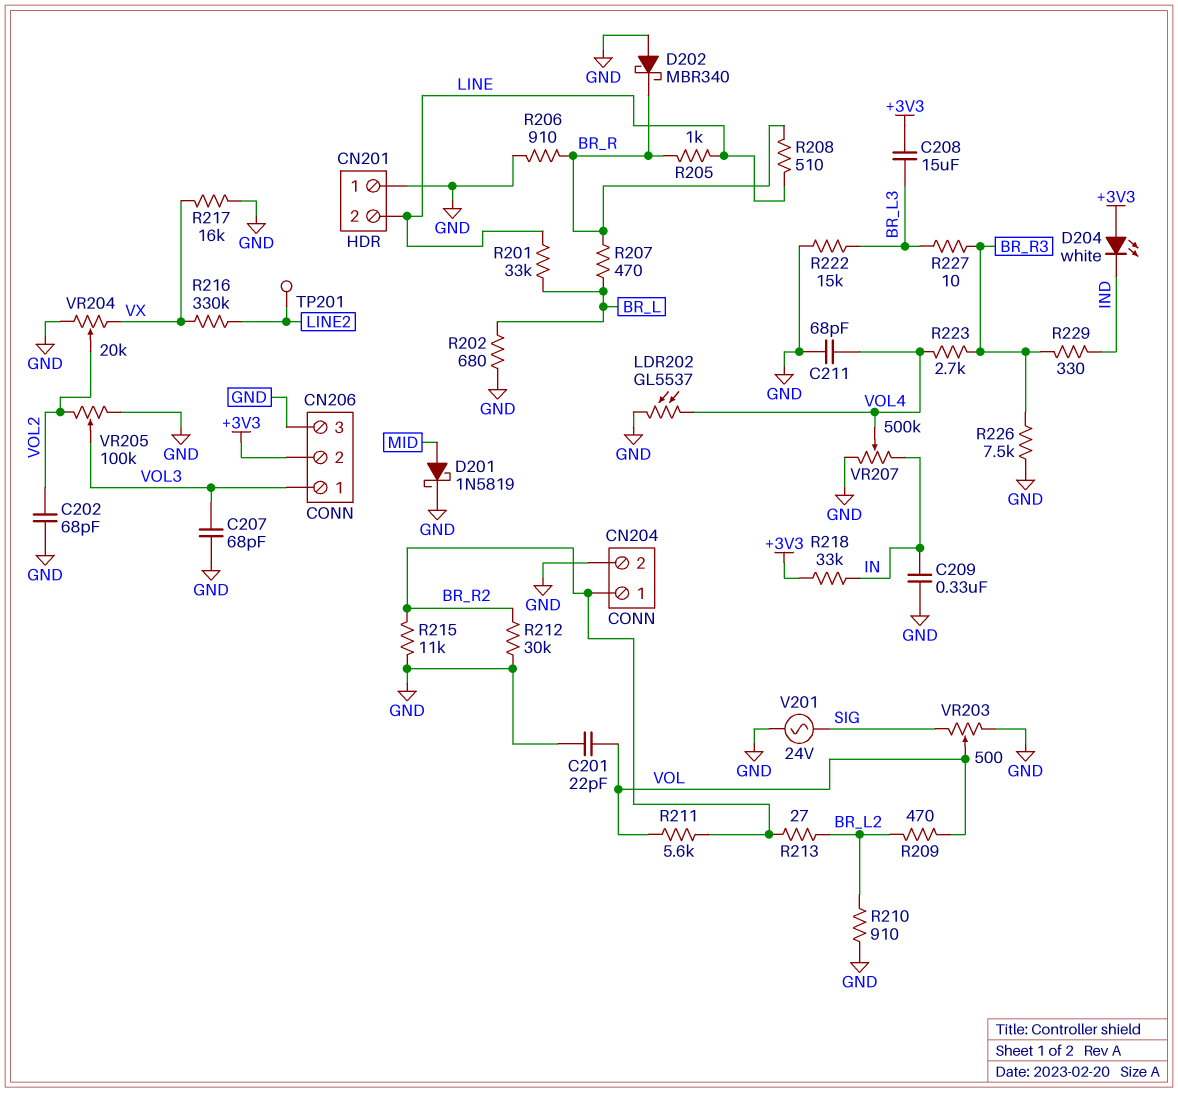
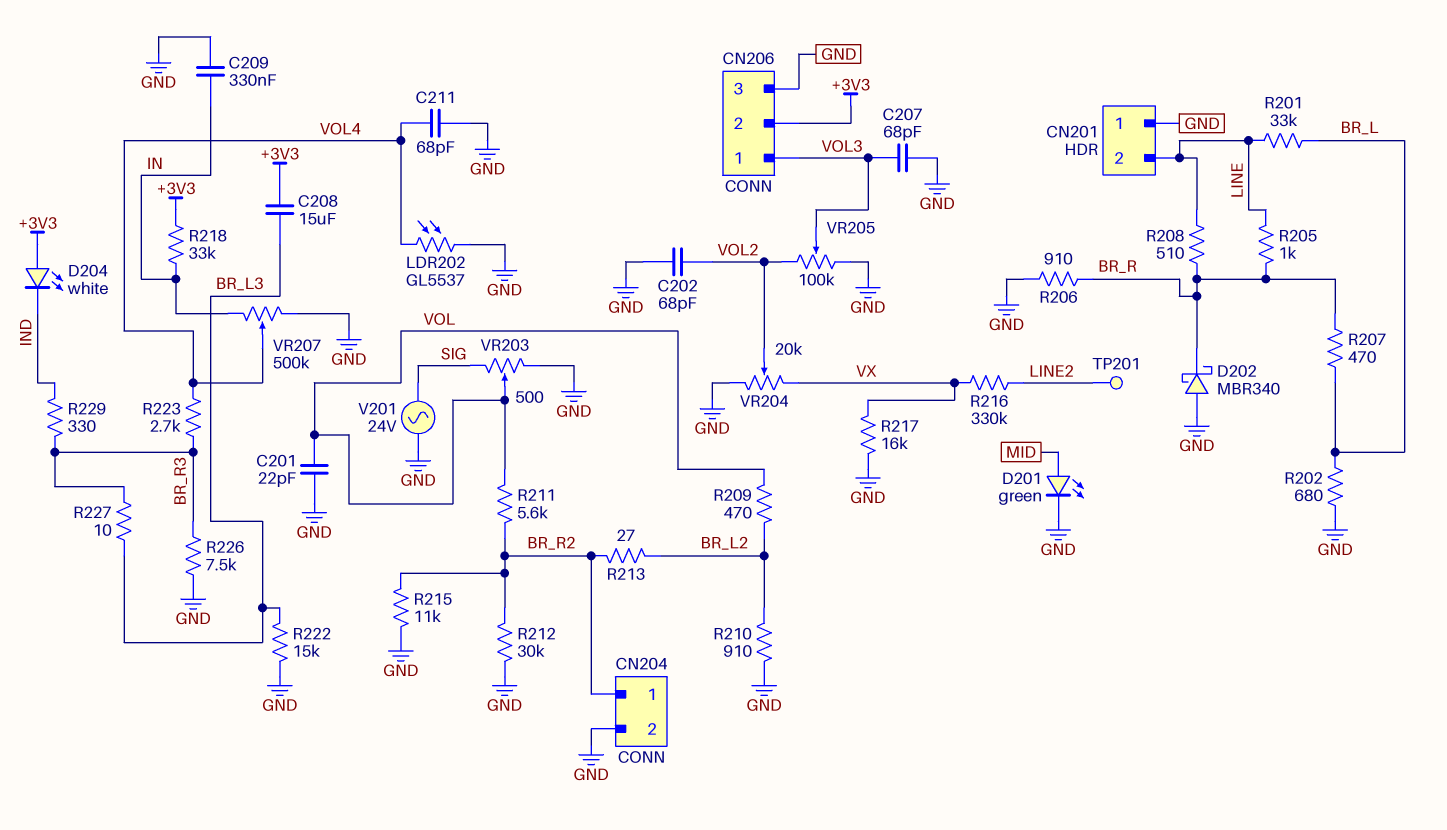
D201: schottky 1N5819 (A MID, K GND) -> LED green (A MID, K GND)

